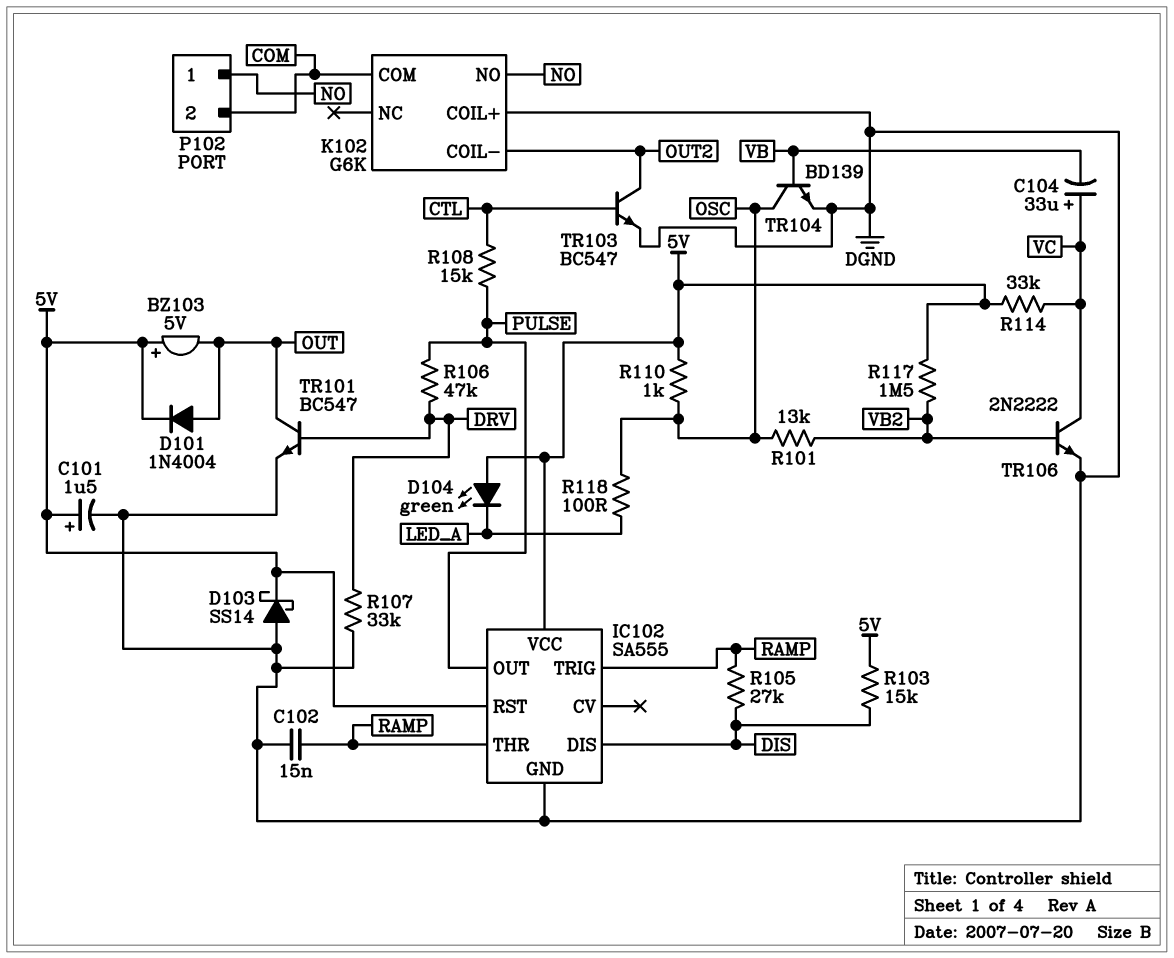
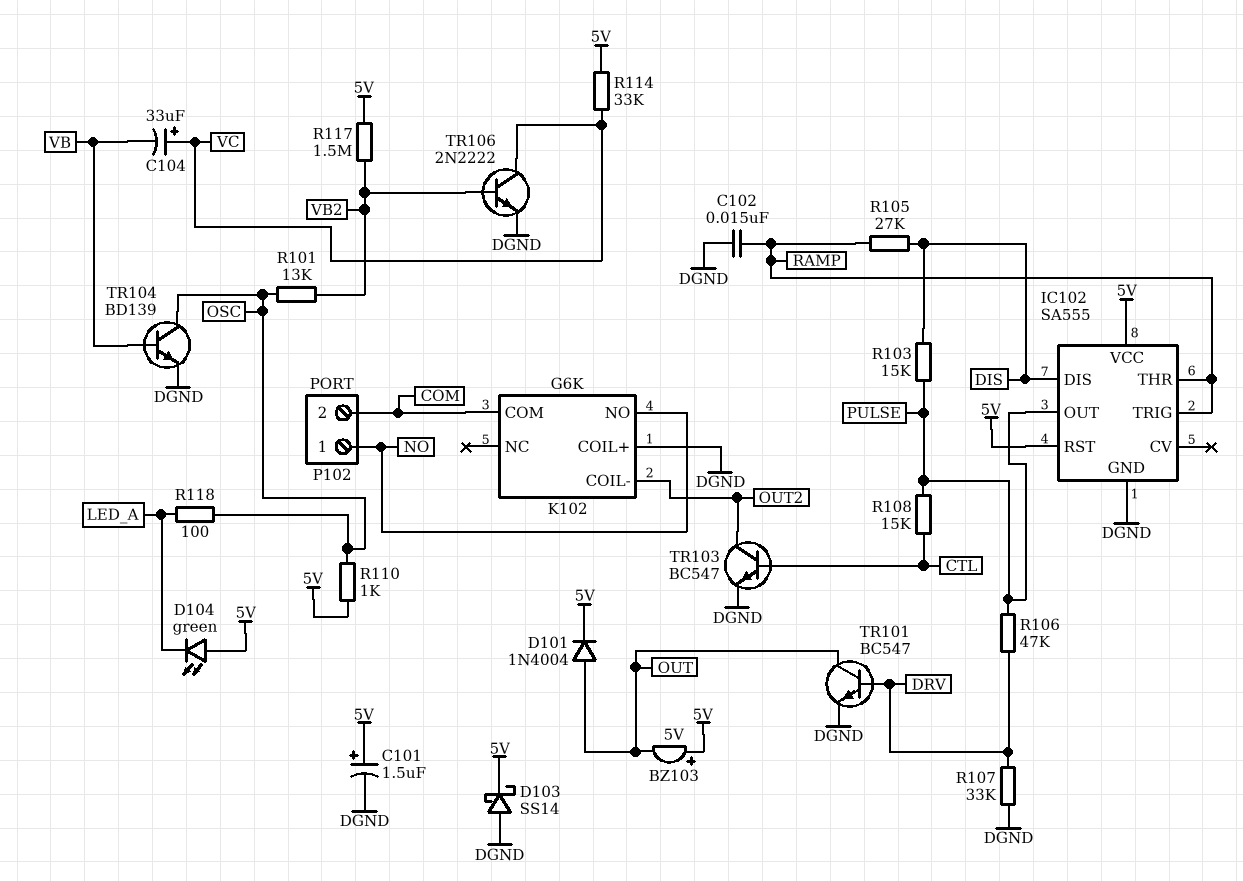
R103: 15k (5V, DIS) -> 15k (DIS, PULSE)

